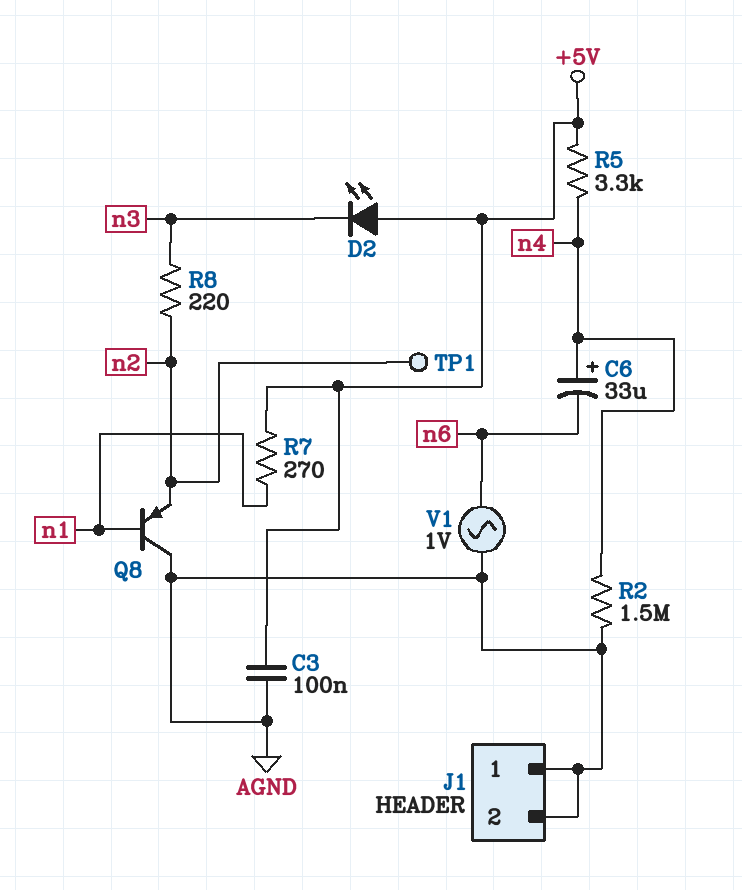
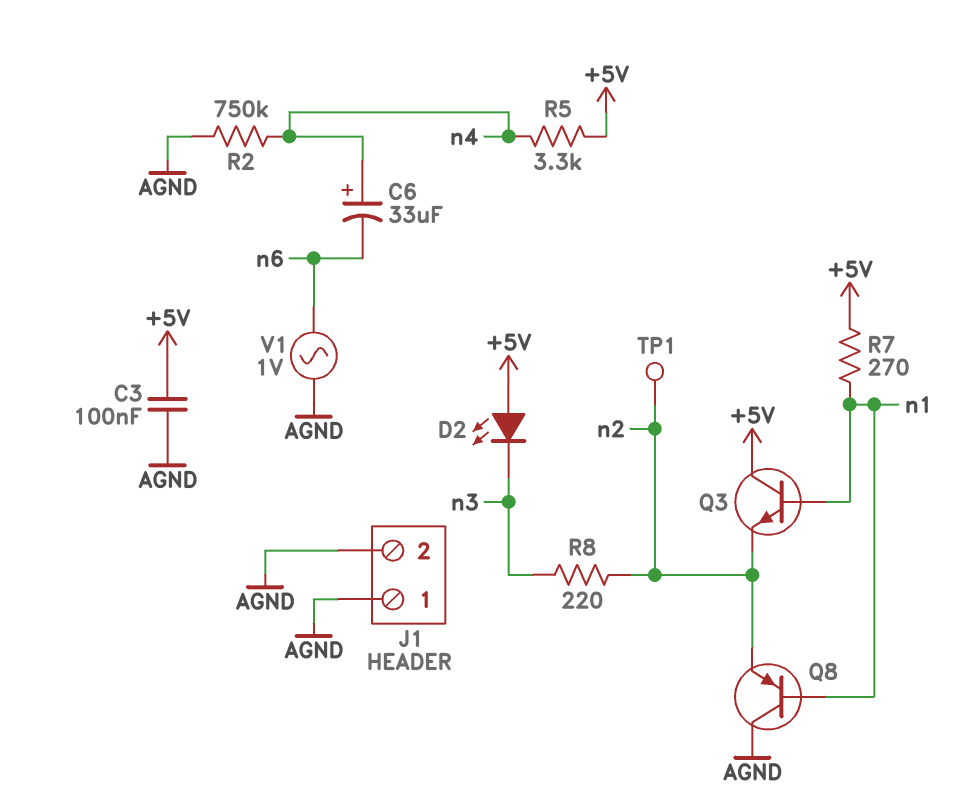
Q3: none -> NPN (B n1, C +5V, E n2)
R2: 1.5M (AGND, n4) -> 750k (AGND, n4)

